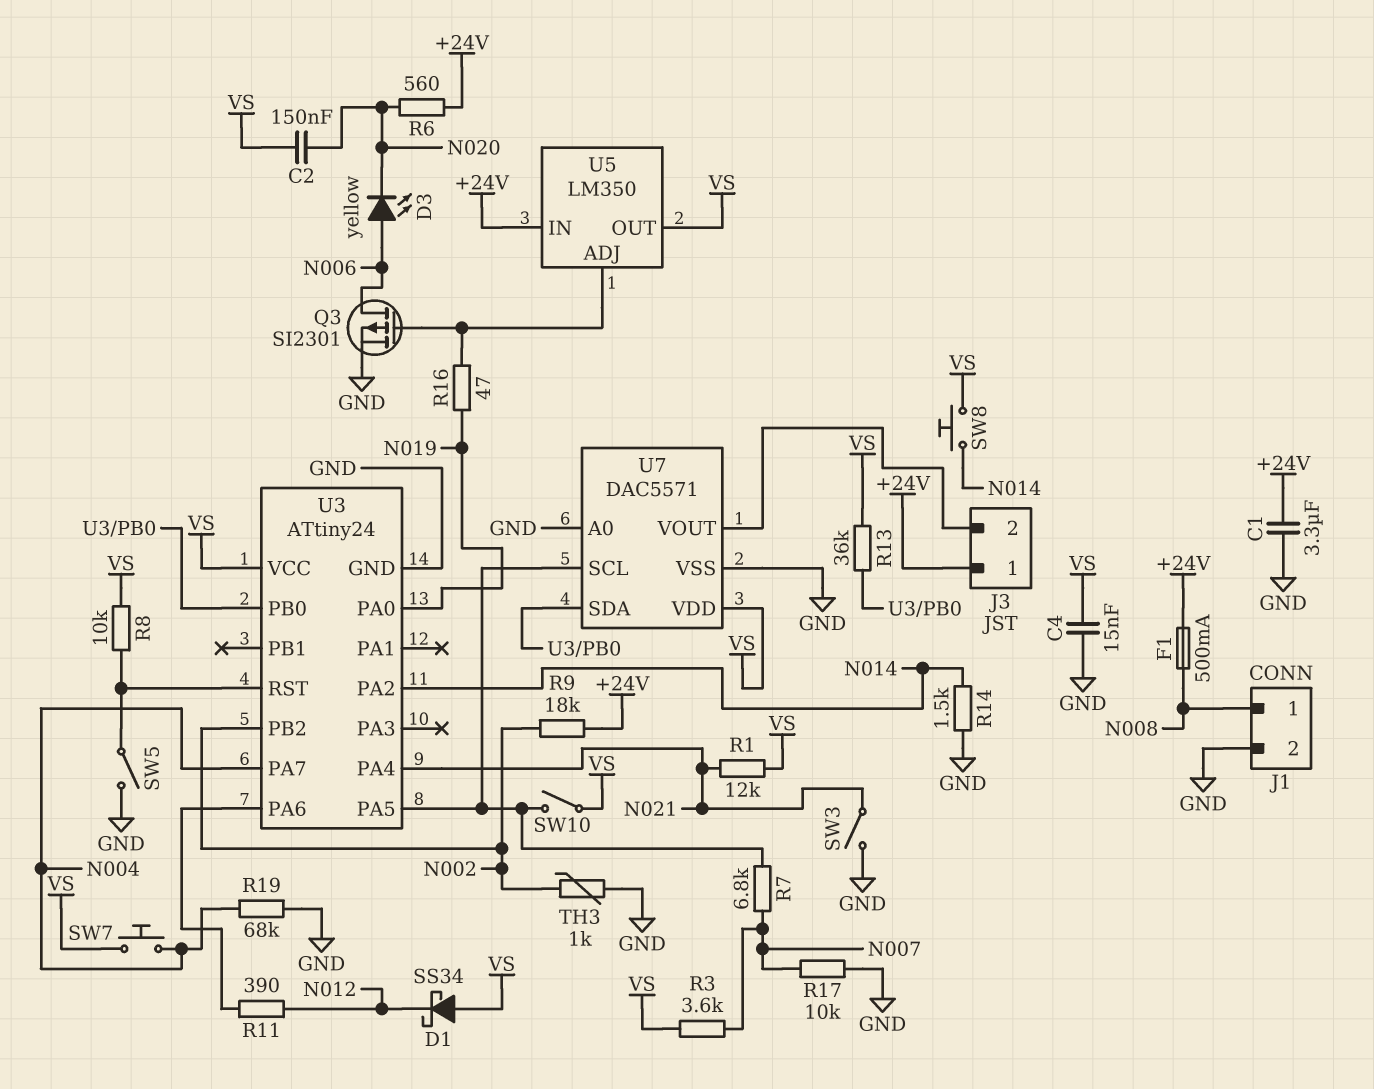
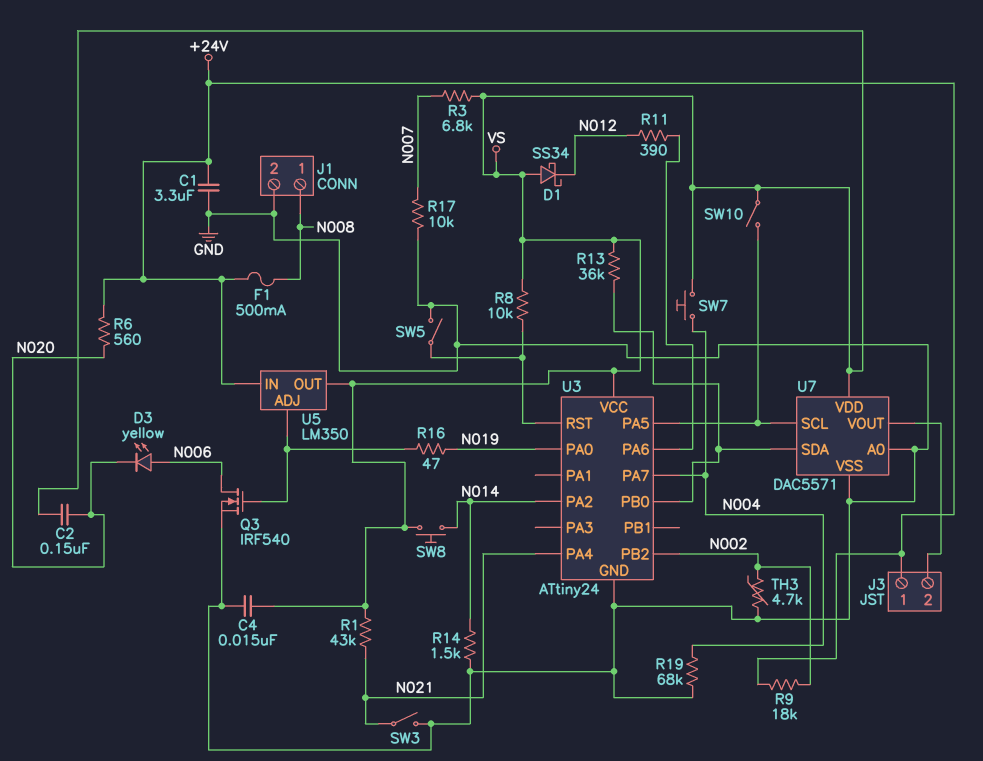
Q3: PMOS SI2301 (G U5/ADJ, D N006, S GND) -> NMOS IRF540 (G U5/ADJ, D N006, S GND)
R1: 12k (N021, VS) -> 43k (N021, VS)
R3: 3.6k (N007, VS) -> 6.8k (N007, VS)
R7: 6.8k (N007, U3/PA5) -> none
TH3: 1k (GND, N002) -> 4.7k (GND, N002)

